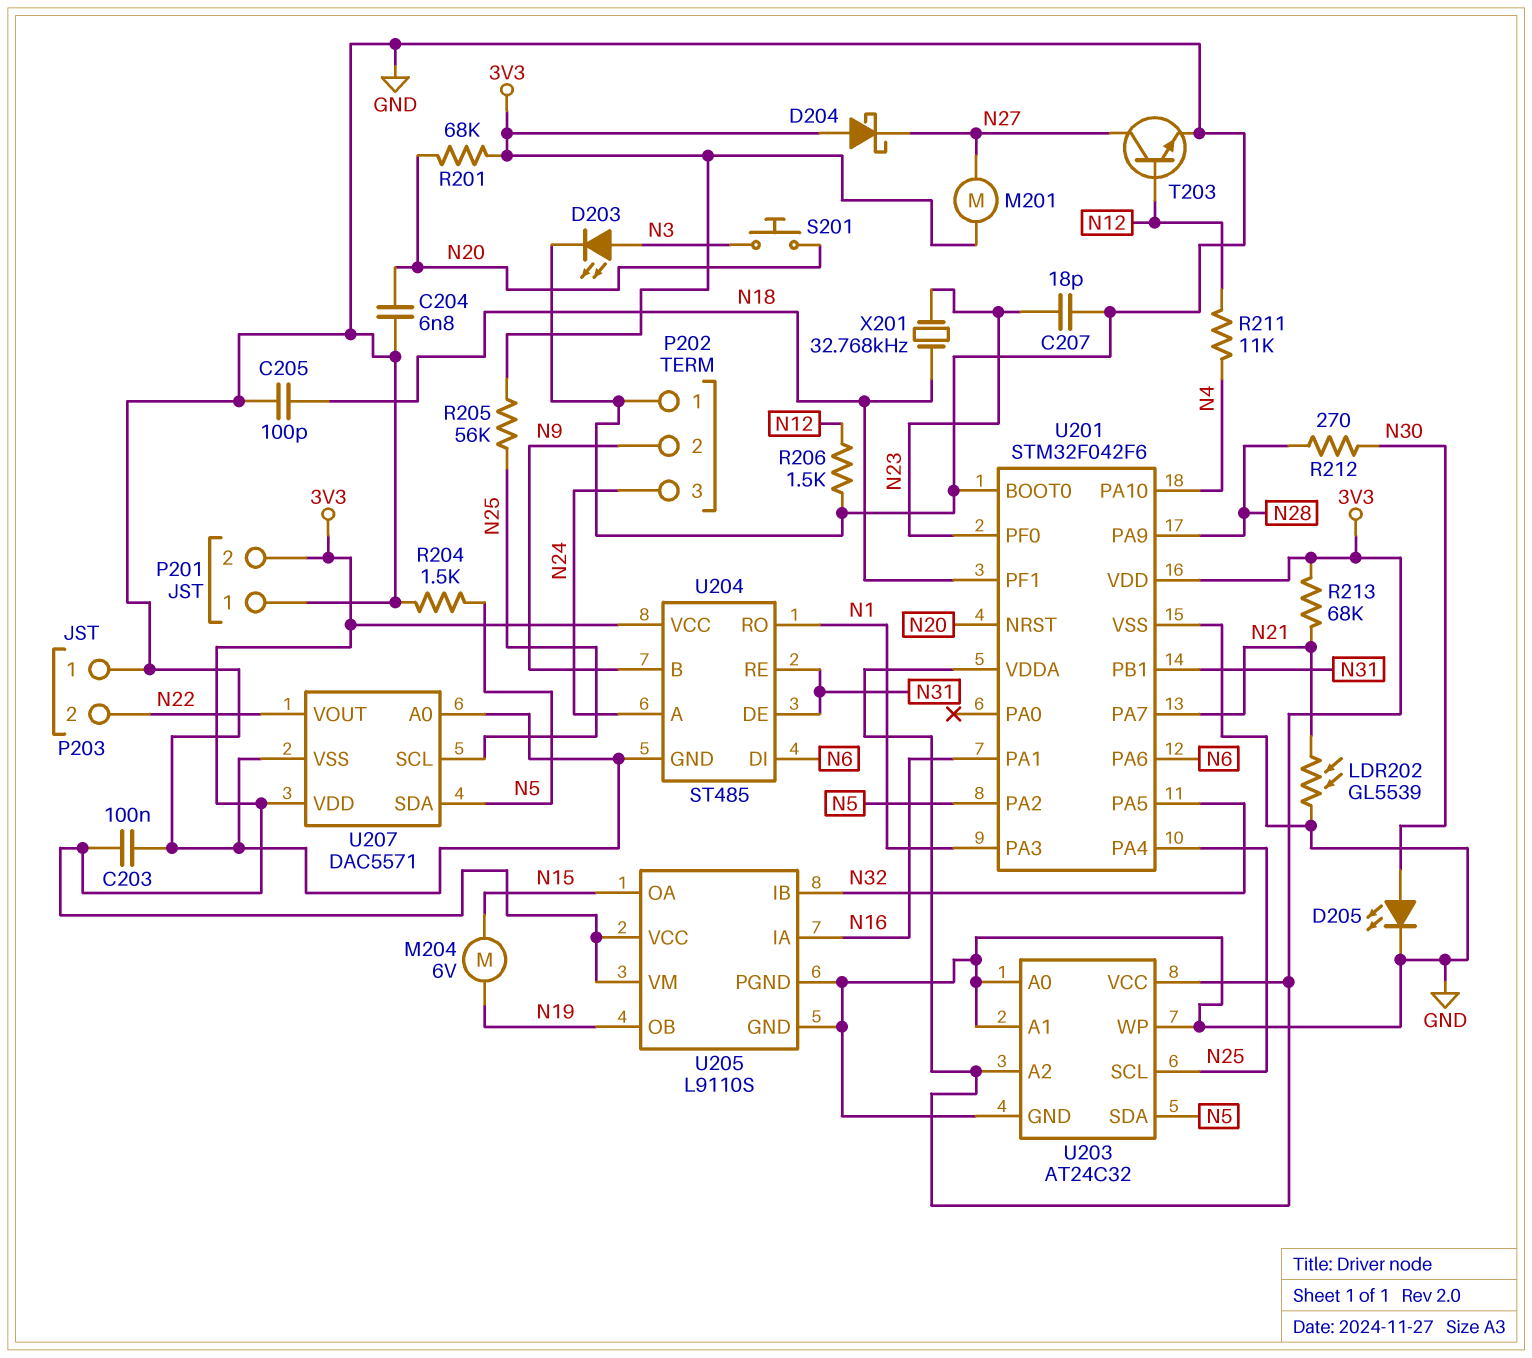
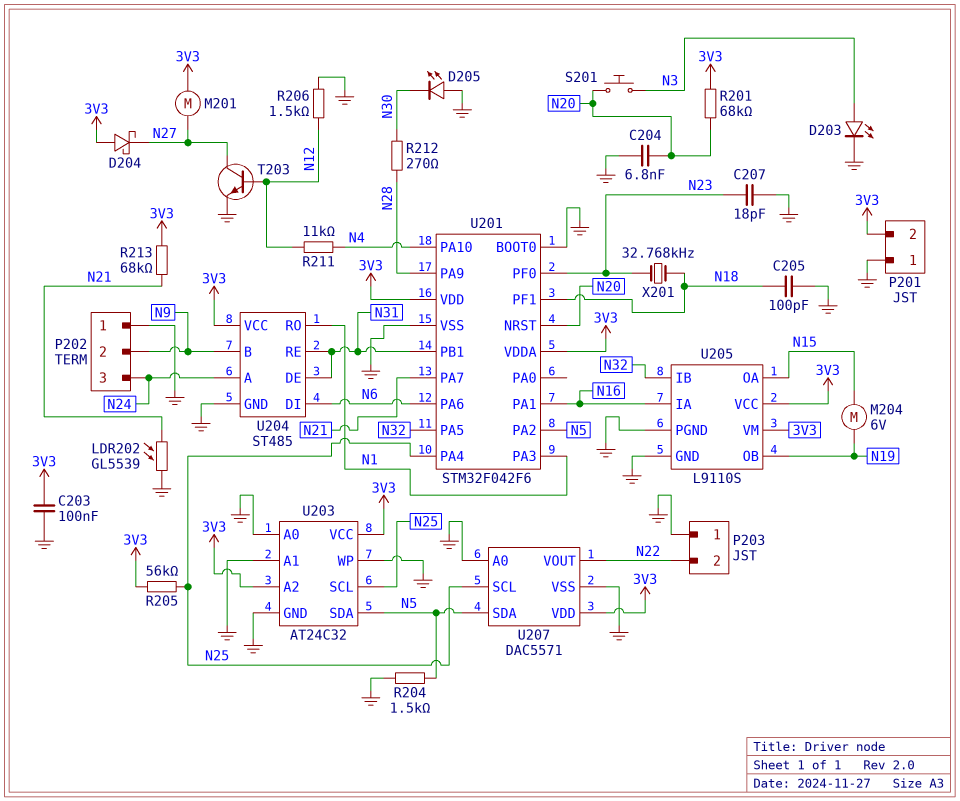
D205: LED (A N30, K GND) -> LED (A GND, K N30)

